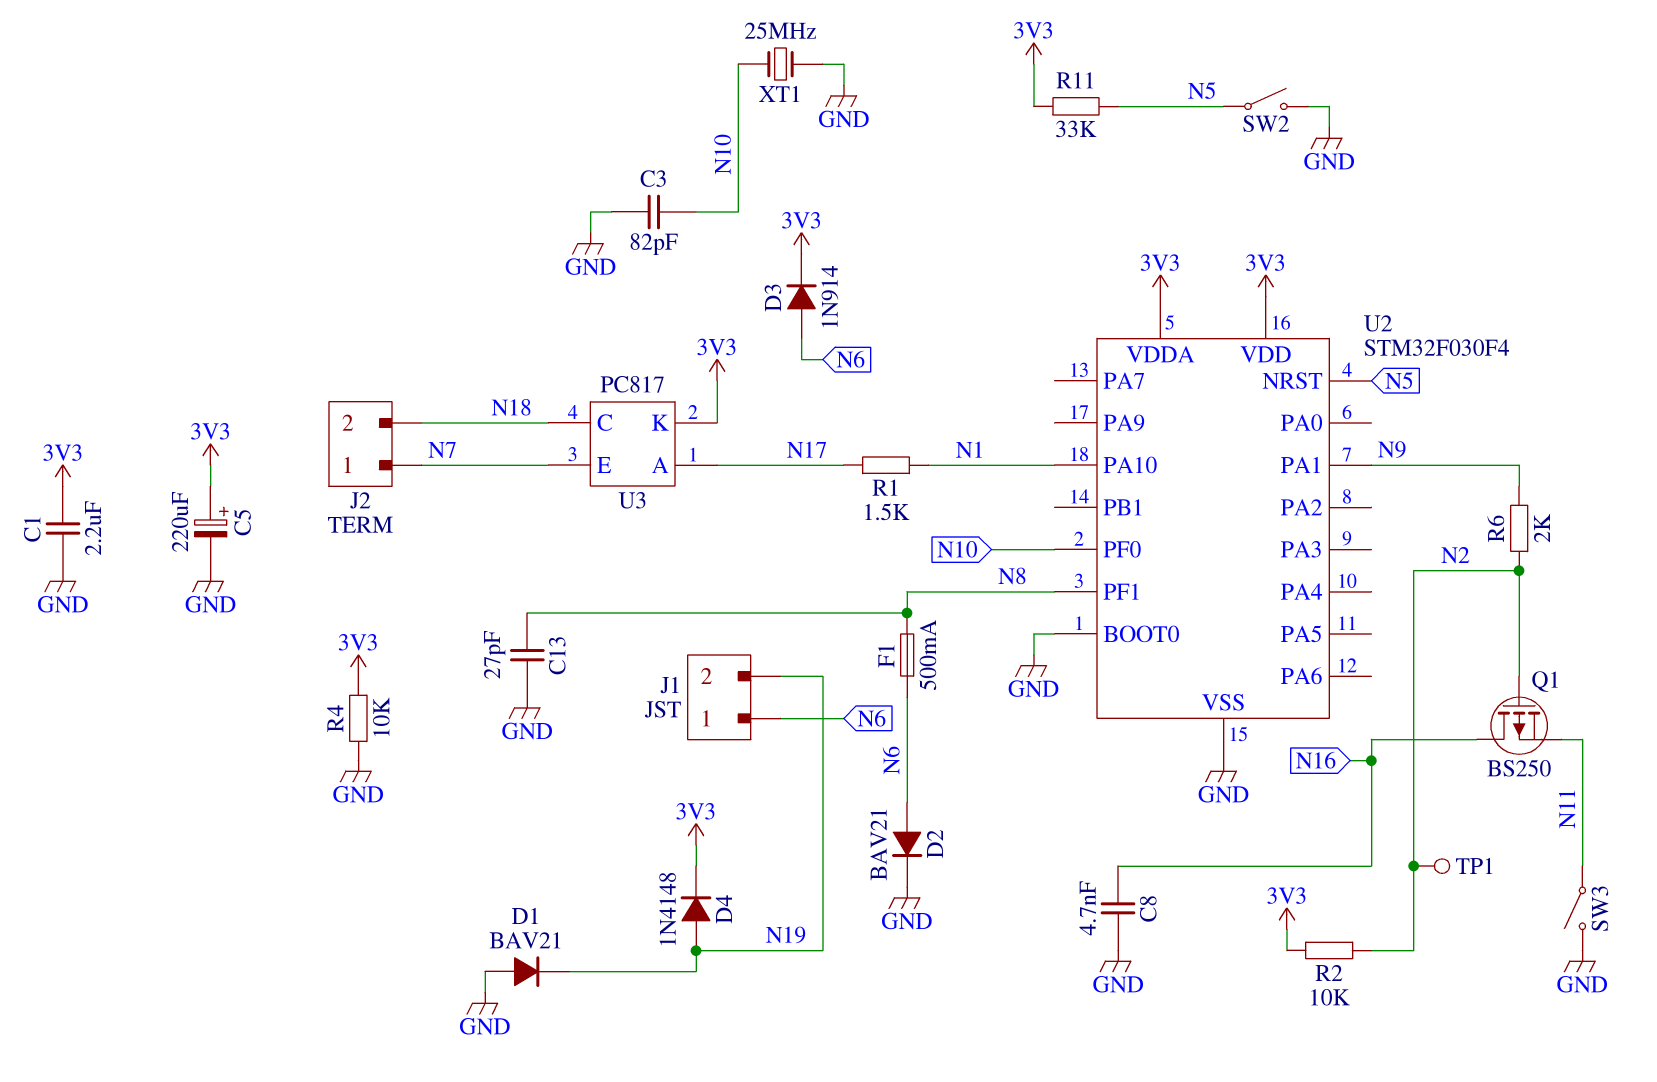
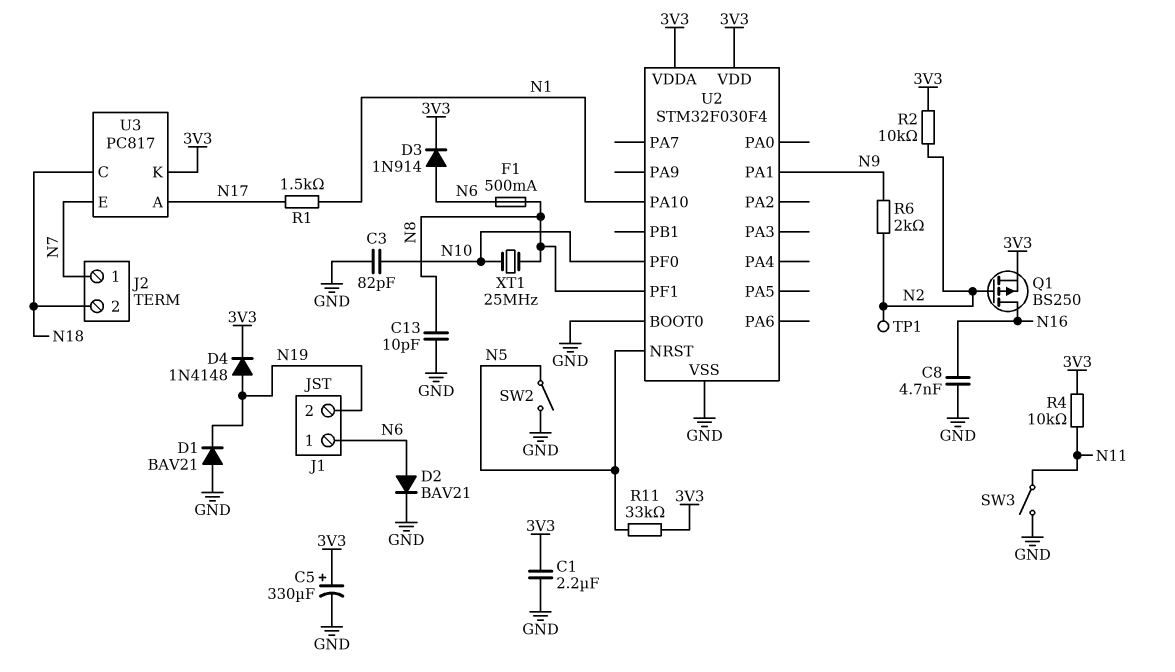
C5: 220uF (plus 3V3, minus GND) -> 330uF (plus 3V3, minus GND)
C13: 27pF (GND, N8) -> 10pF (GND, N8)
Q1: PMOS BS250 (G N2, D N16, S N11) -> PMOS BS250 (G N2, D N16, S 3V3)
R4: 10k (3V3, GND) -> 10k (3V3, N11)
XT1: 25MHz (GND, N10) -> 25MHz (N8, N10)

